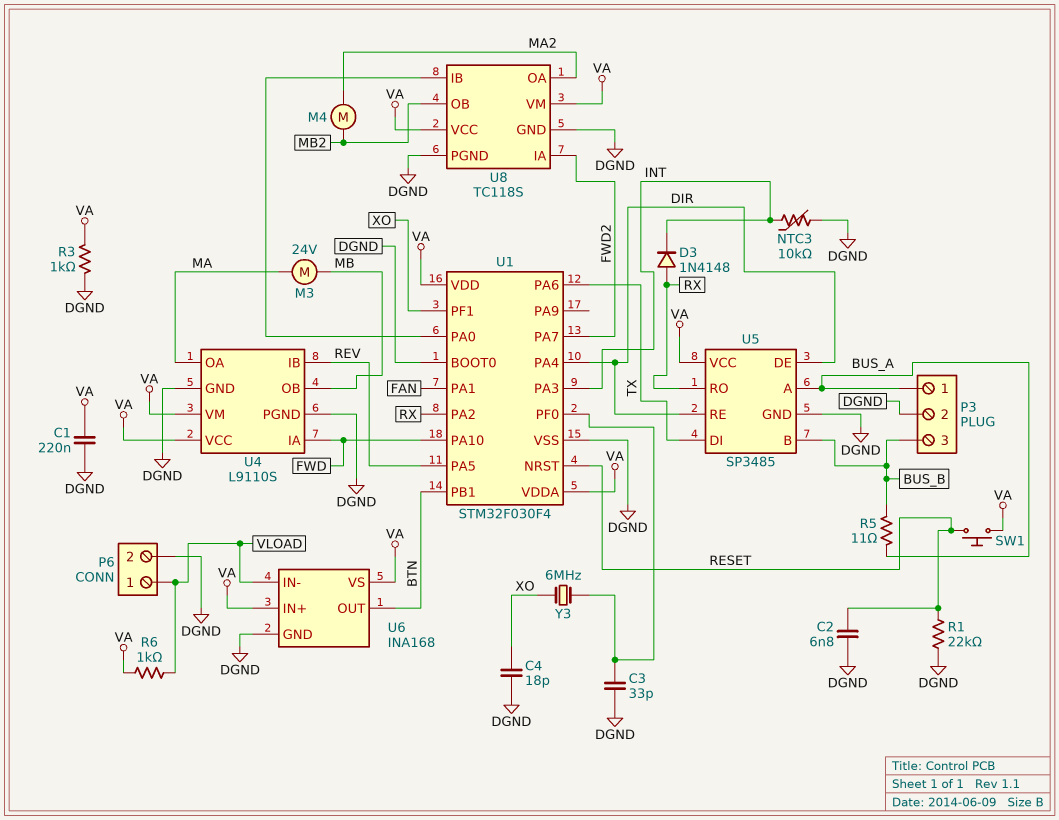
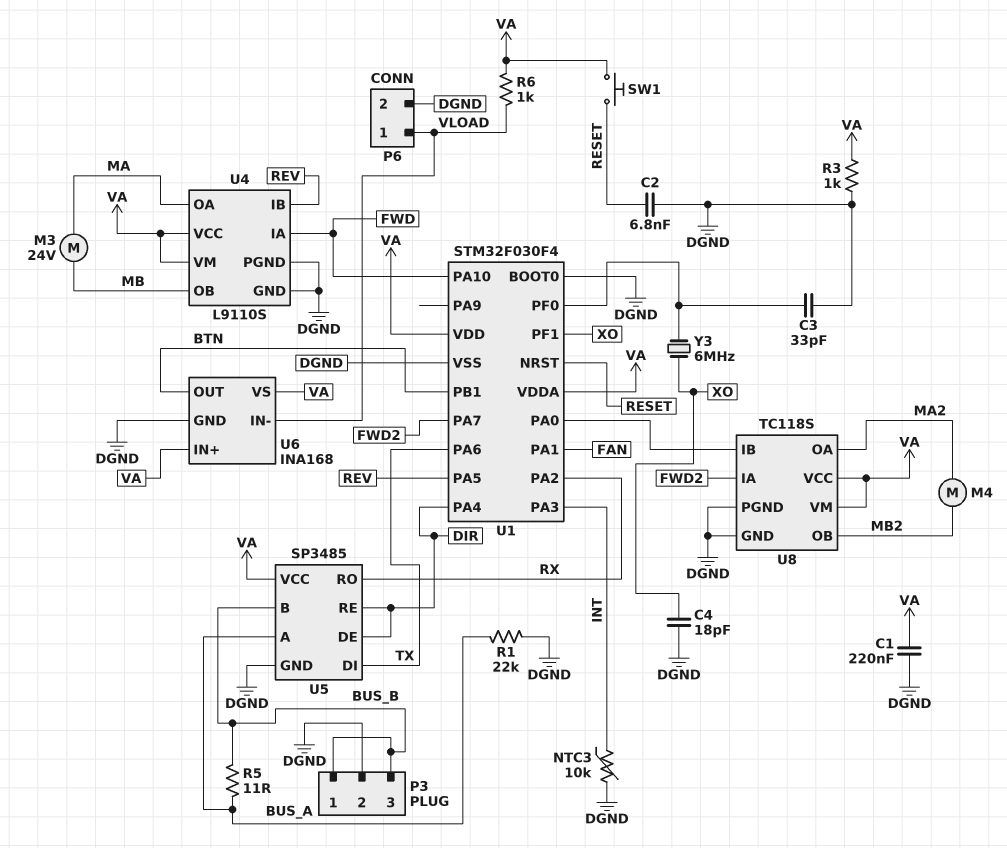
D3: diode 1N4148 (A RX, K INT) -> none
P3 pin 1: BUS_A -> BUS_B
R1: 22k (DGND, RESET) -> 22k (BUS_A, DGND)

